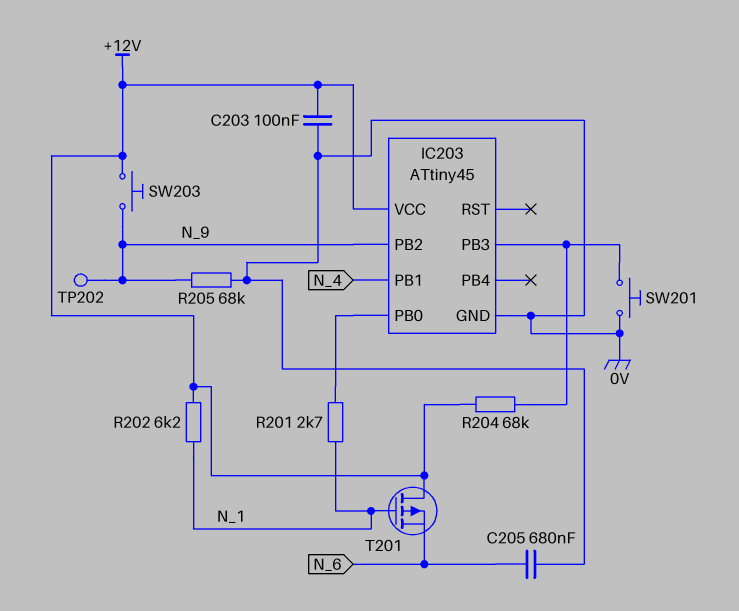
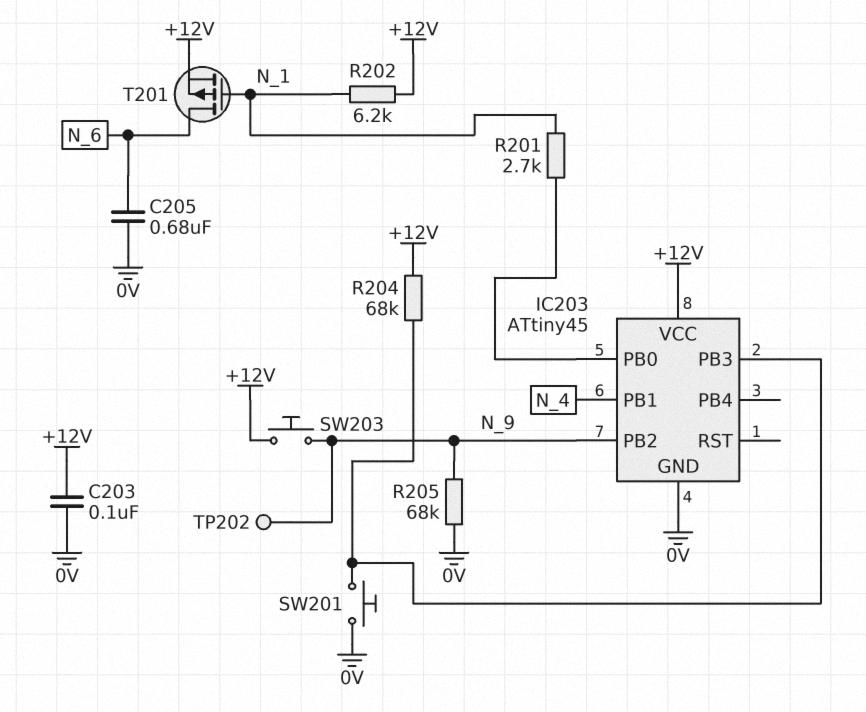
T201: PMOS (G N_1, D +12V, S N_6) -> PMOS (G N_1, D N_6, S +12V)

